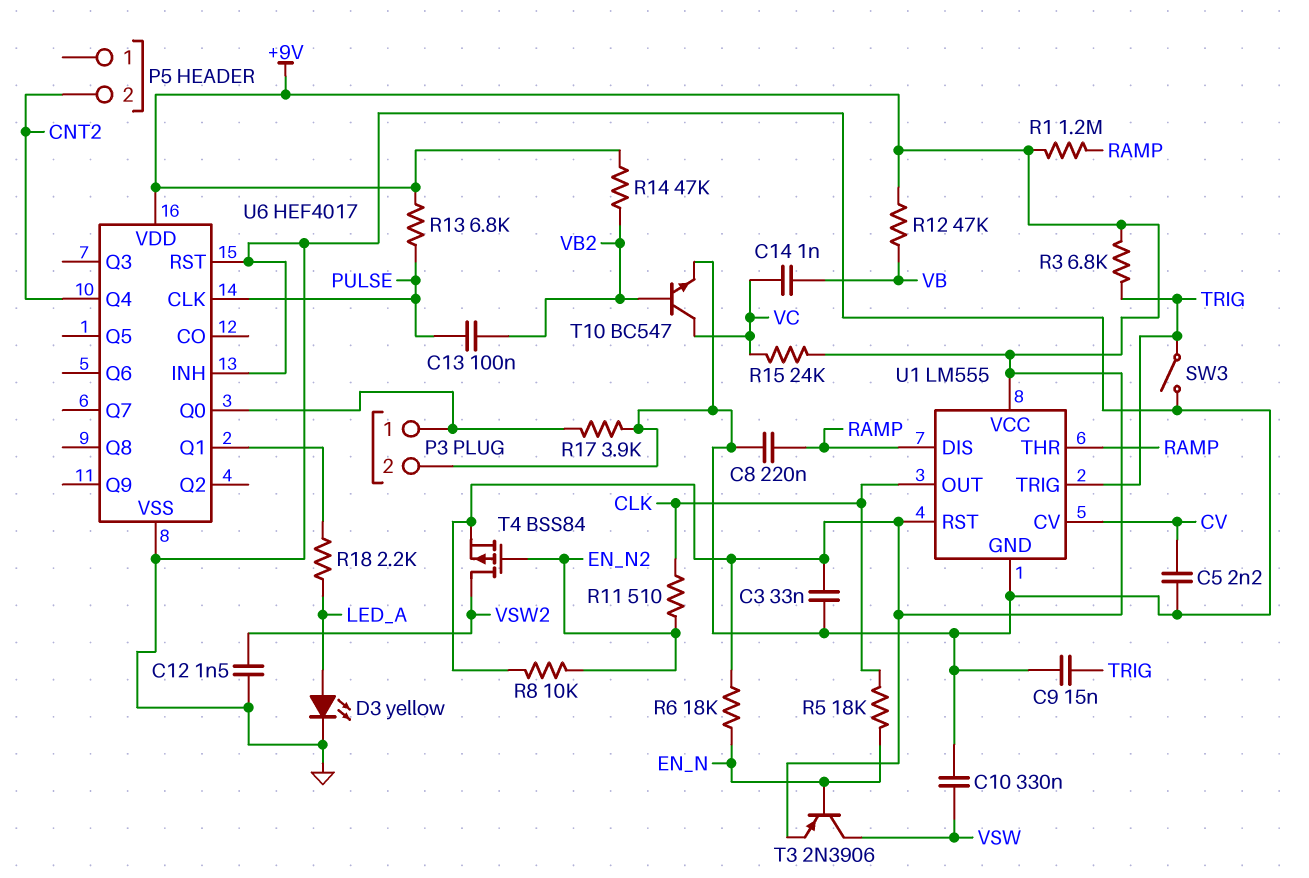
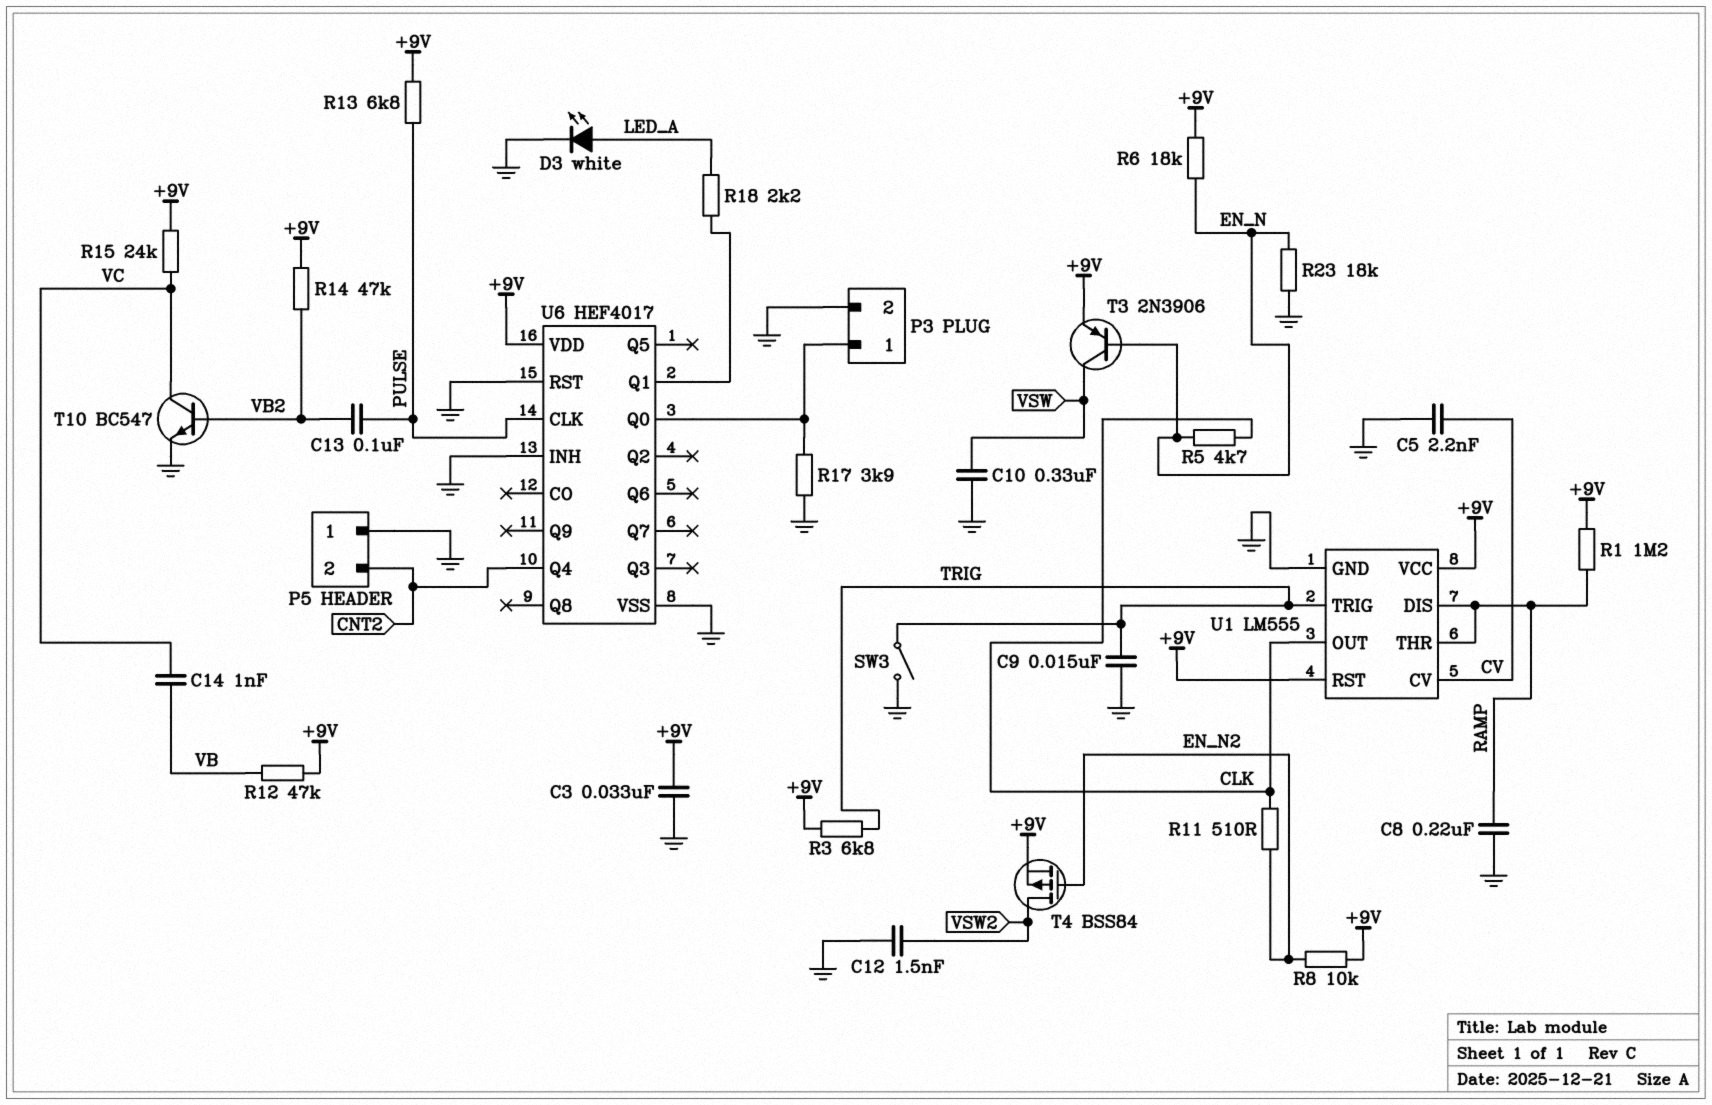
D3: LED yellow (A LED_A, K GND) -> LED white (A LED_A, K GND)
P5 pin 1: none -> GND
R5: 18k (CLK, EN_N) -> 4.7k (CLK, EN_N)
R23: none -> 18k (EN_N, GND)

